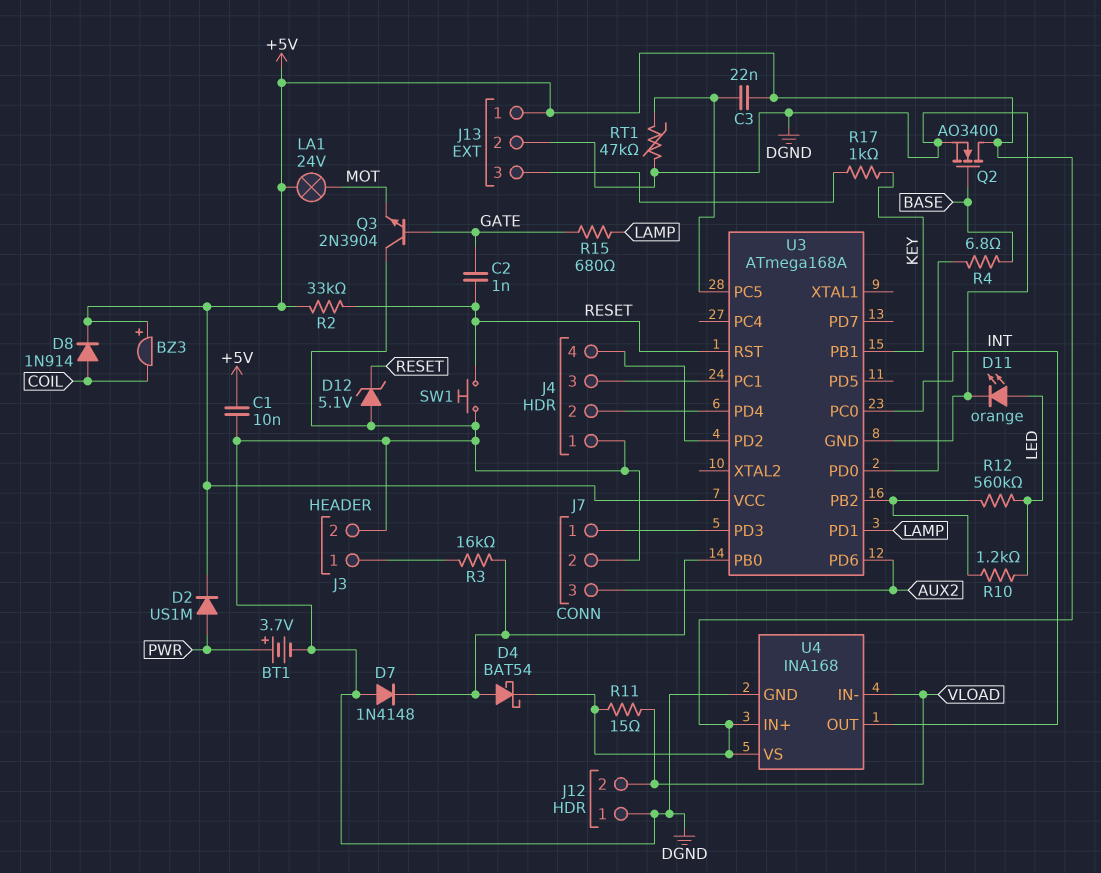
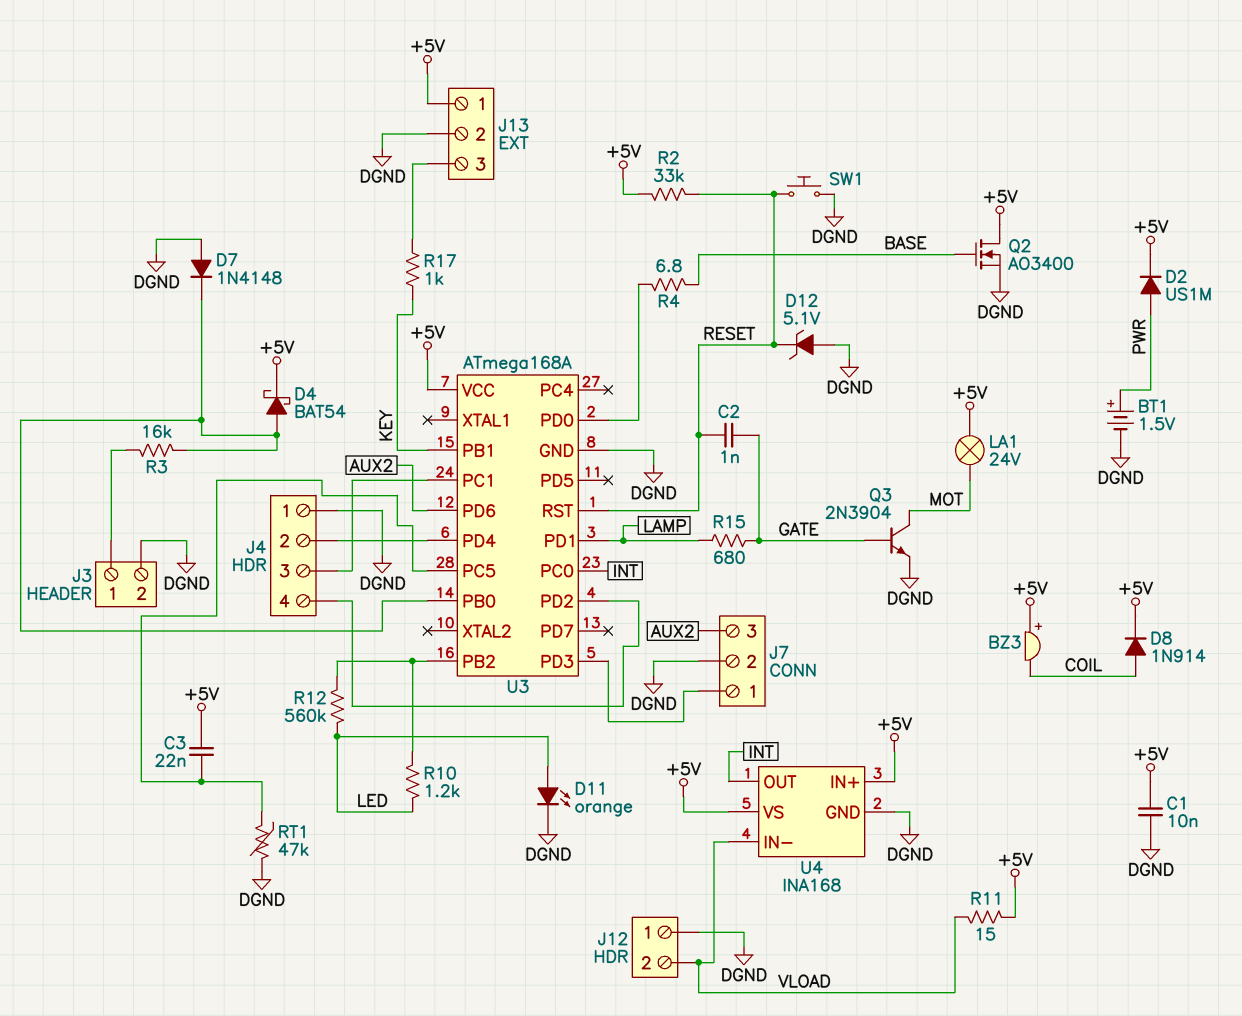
BT1: 3.7V (plus PWR, minus DGND) -> 1.5V (plus PWR, minus DGND)
Q3: NPN 2N3904 (B GATE, C DGND, E MOT) -> NPN 2N3904 (B GATE, C MOT, E DGND)

